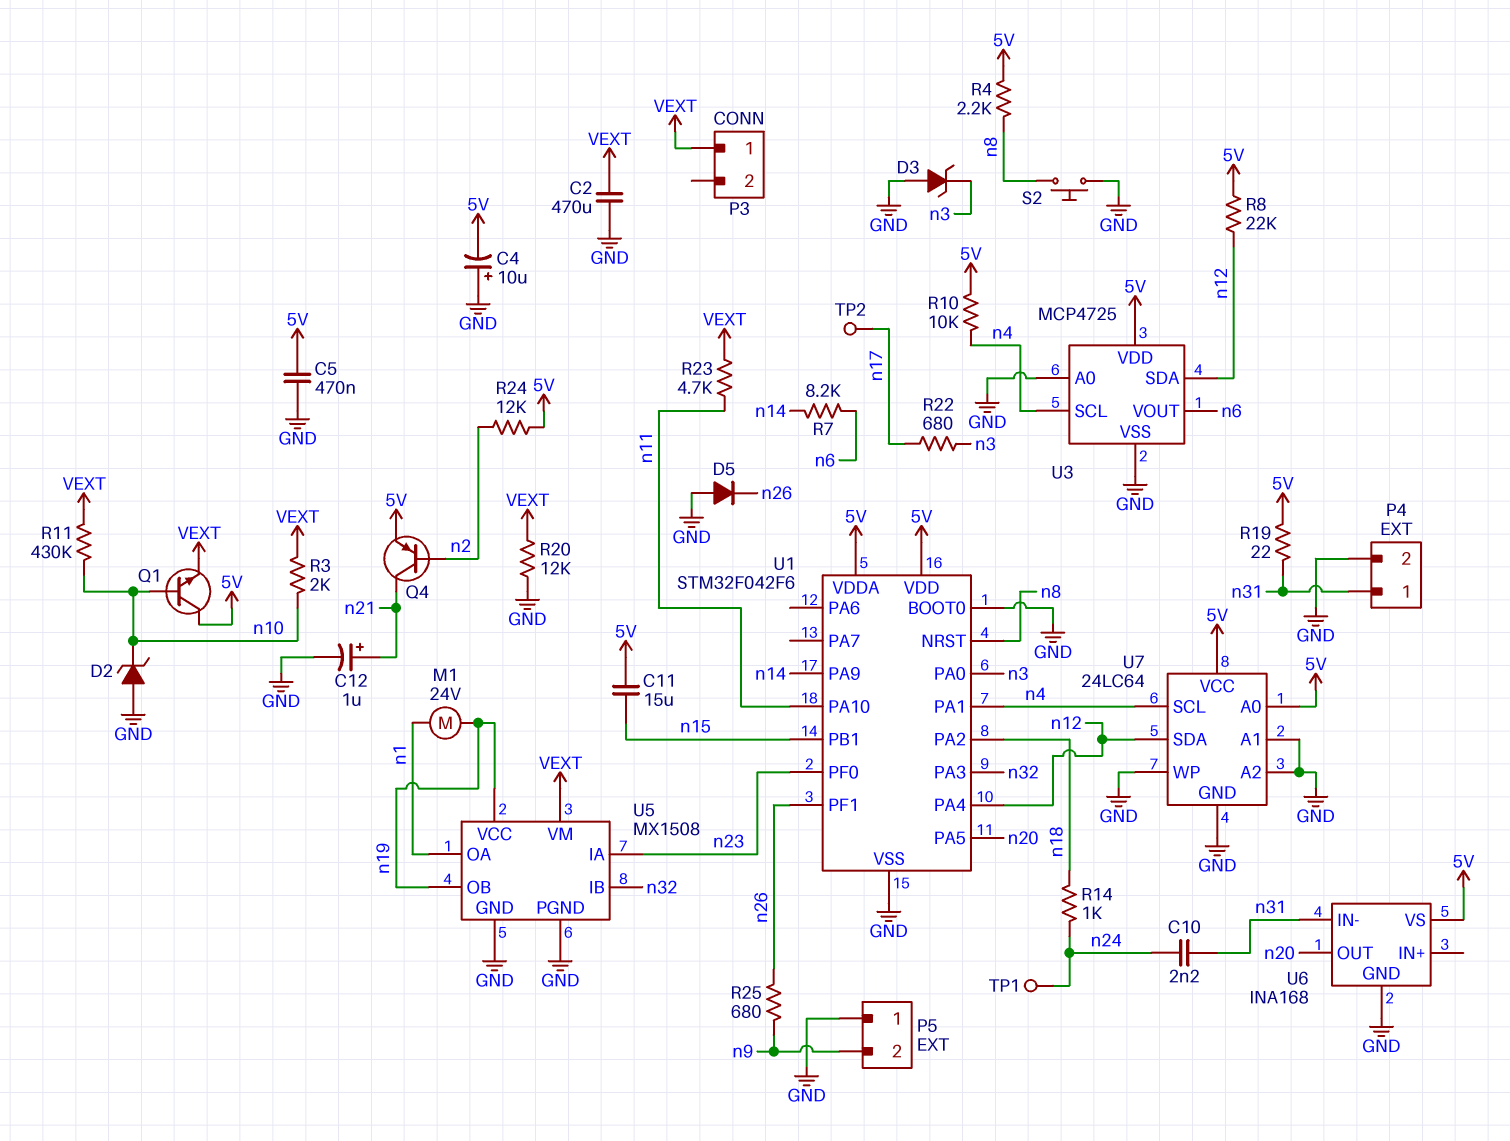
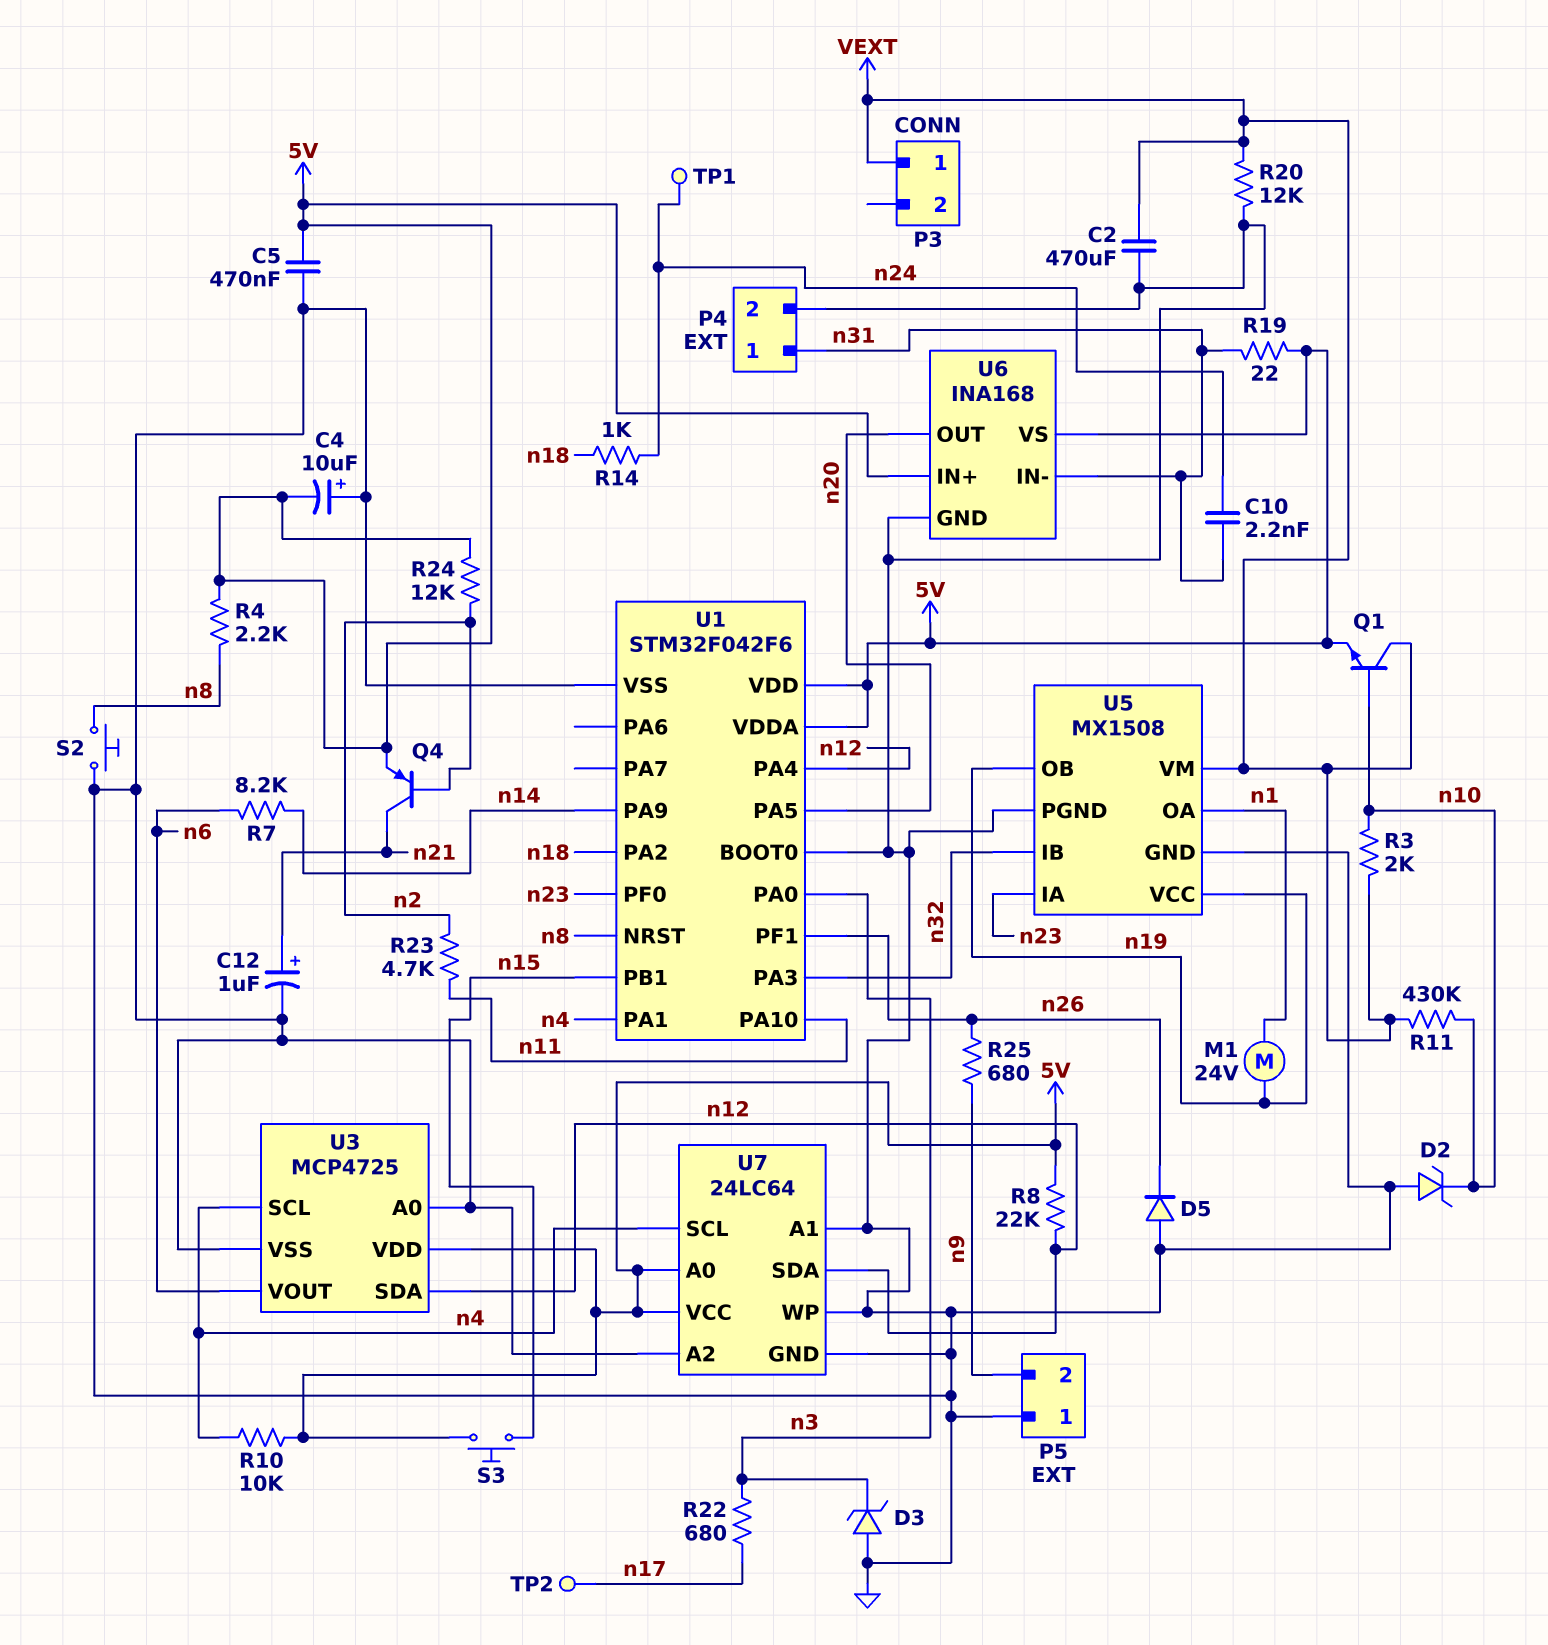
C11: 15uF (5V, n15) -> none
Q1: NPN (B n10, C 5V, E VEXT) -> NPN (B n10, C VEXT, E 5V)
R23: 4.7k (VEXT, n11) -> 4.7k (n2, n11)
S3: none -> button (5V, n15)
U6 pin IN+: none -> 5V

